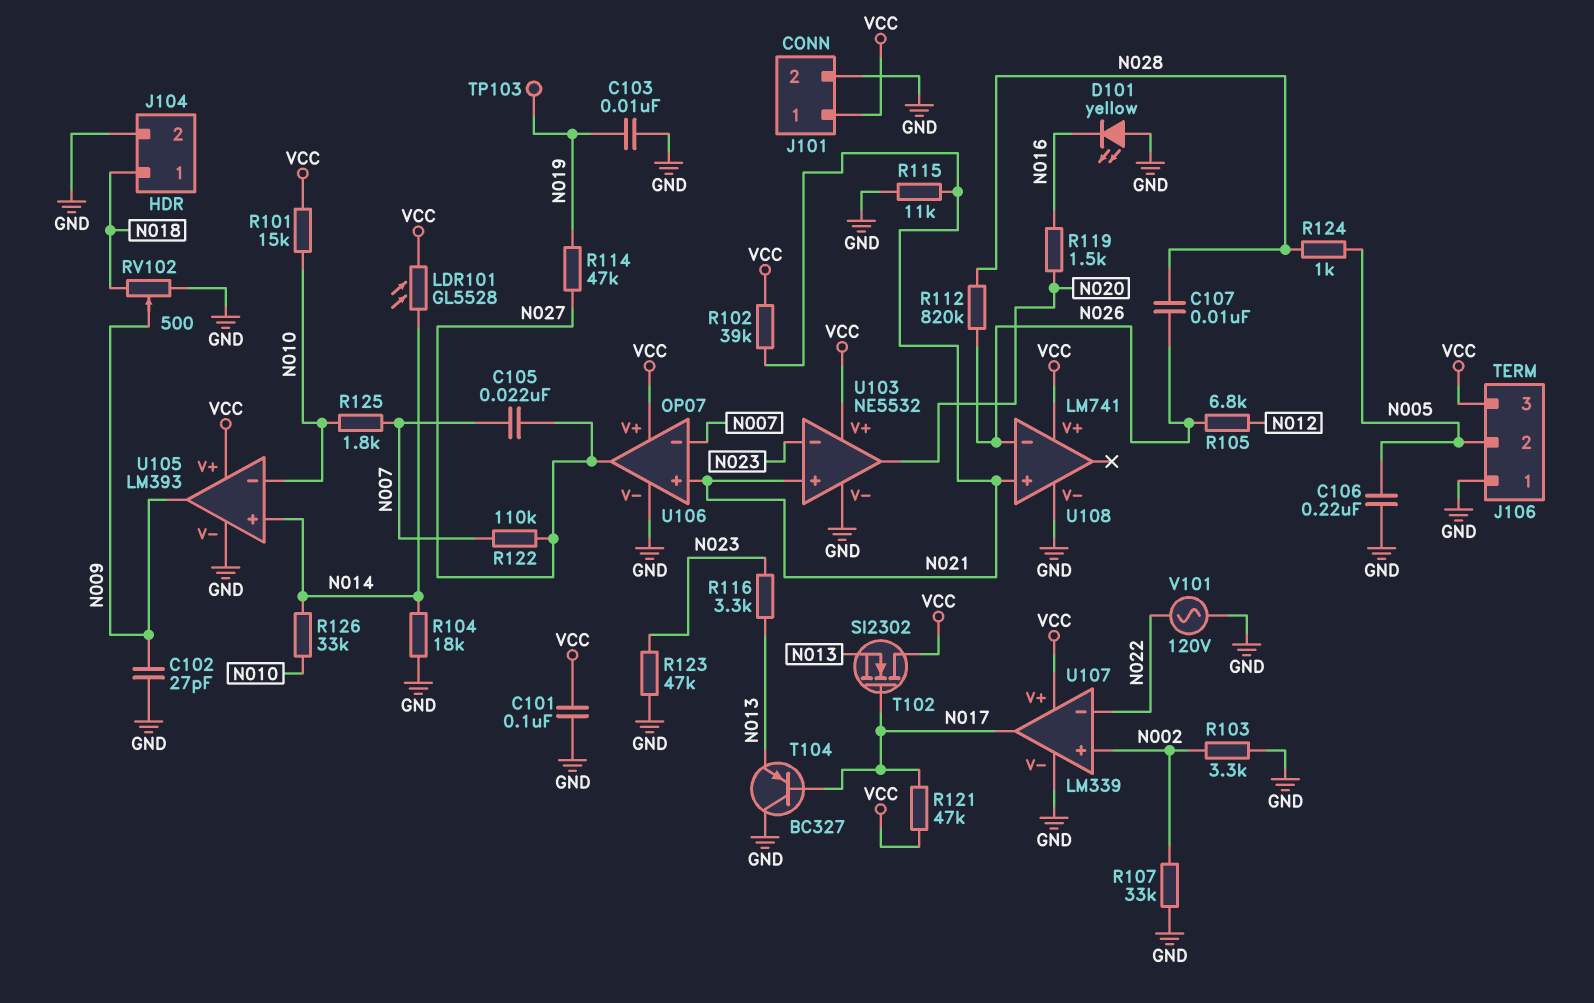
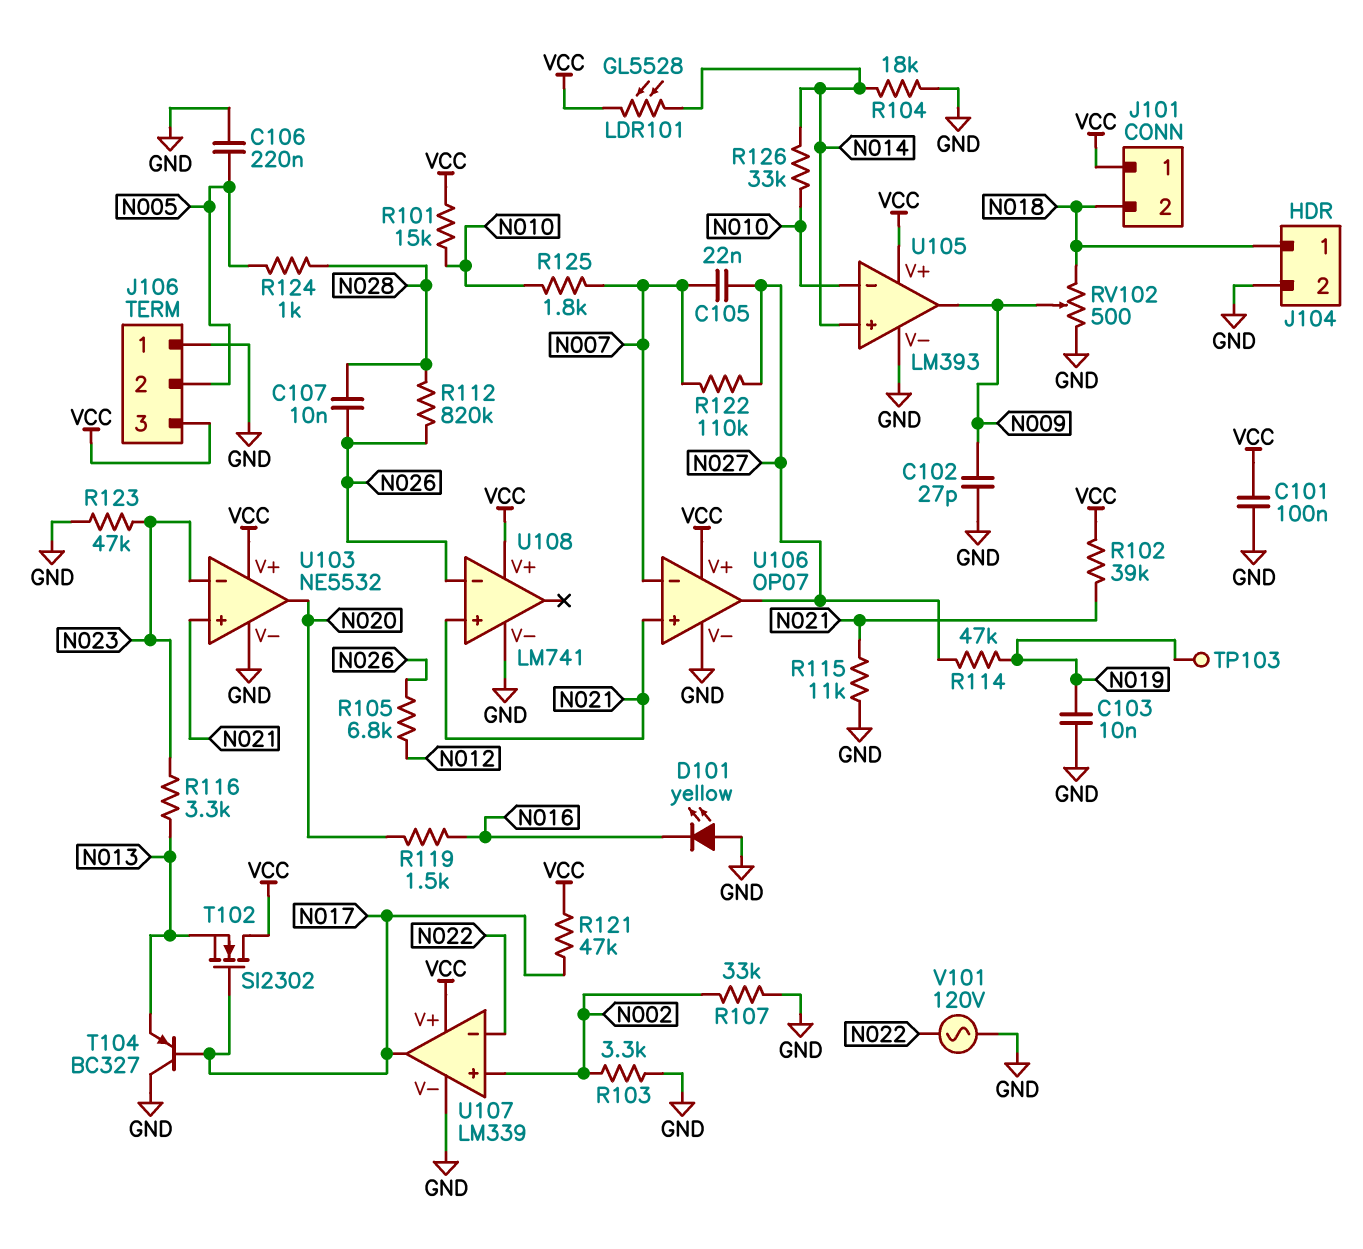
J101 pin 2: GND -> N018

